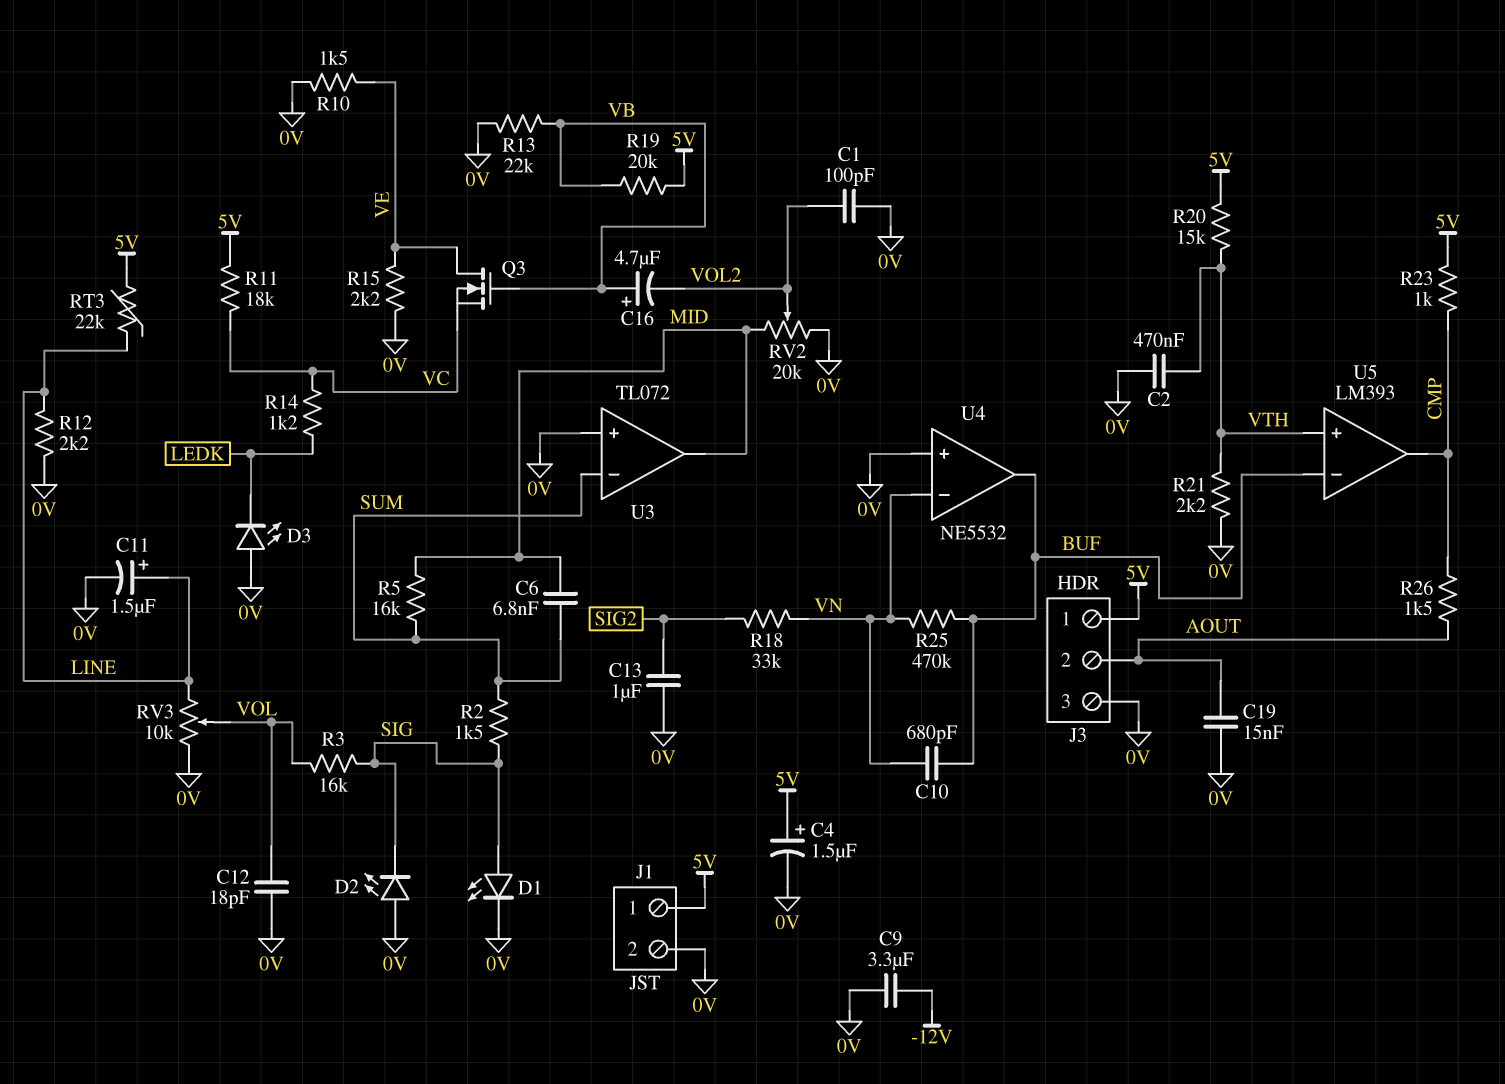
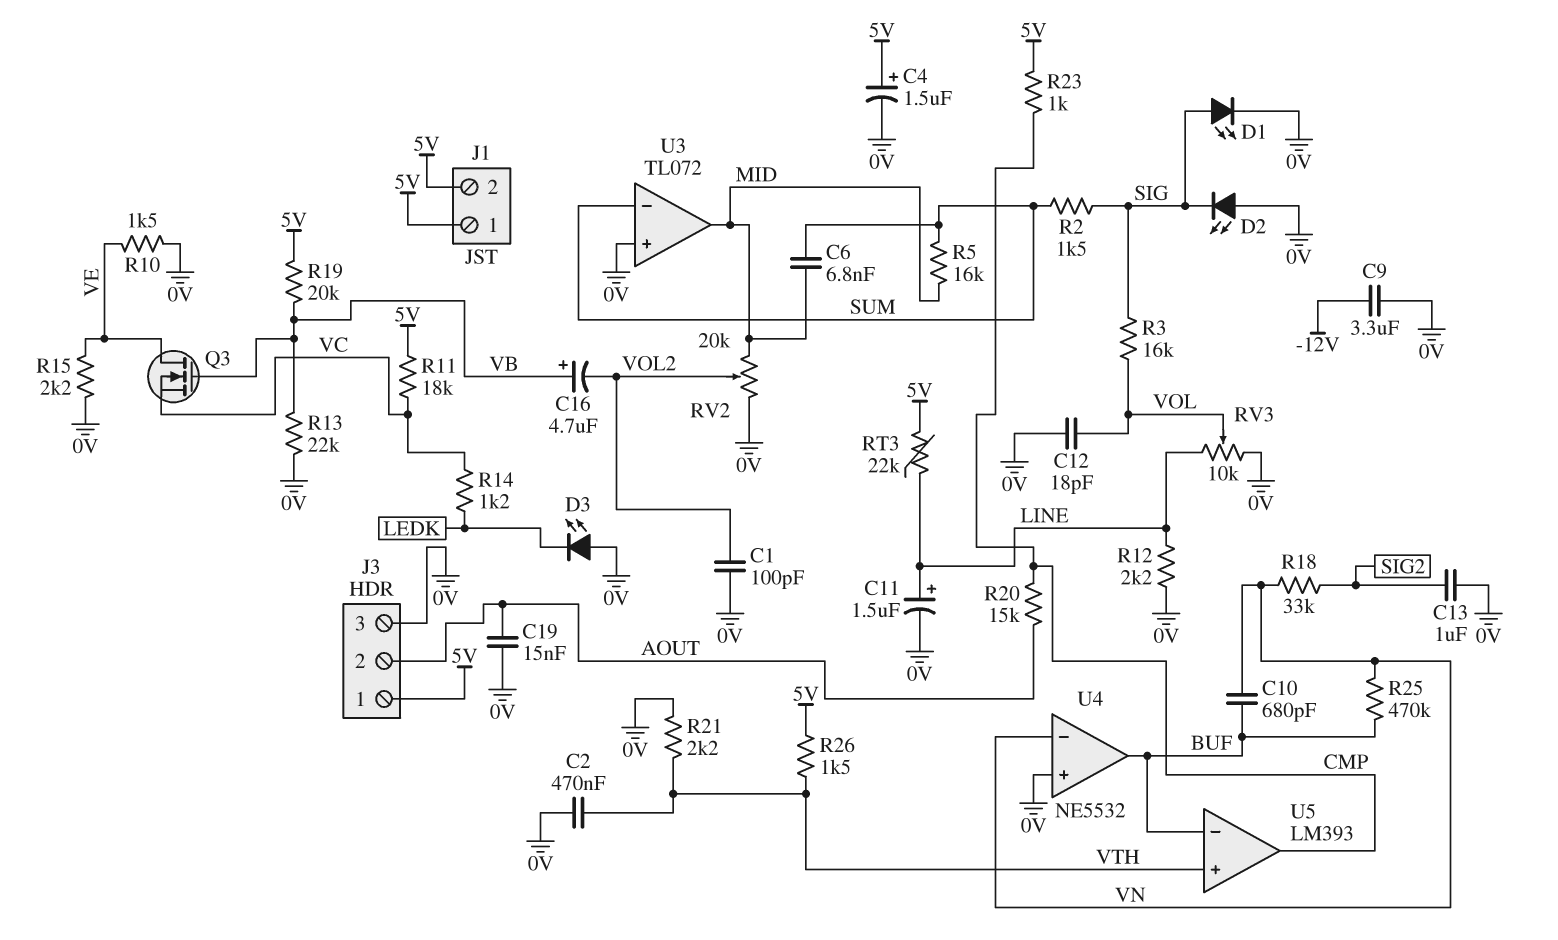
J1 pin 2: 0V -> 5V
R20: 15k (5V, VTH) -> 15k (AOUT, CMP)
R26: 1.5k (AOUT, CMP) -> 1.5k (5V, VTH)

